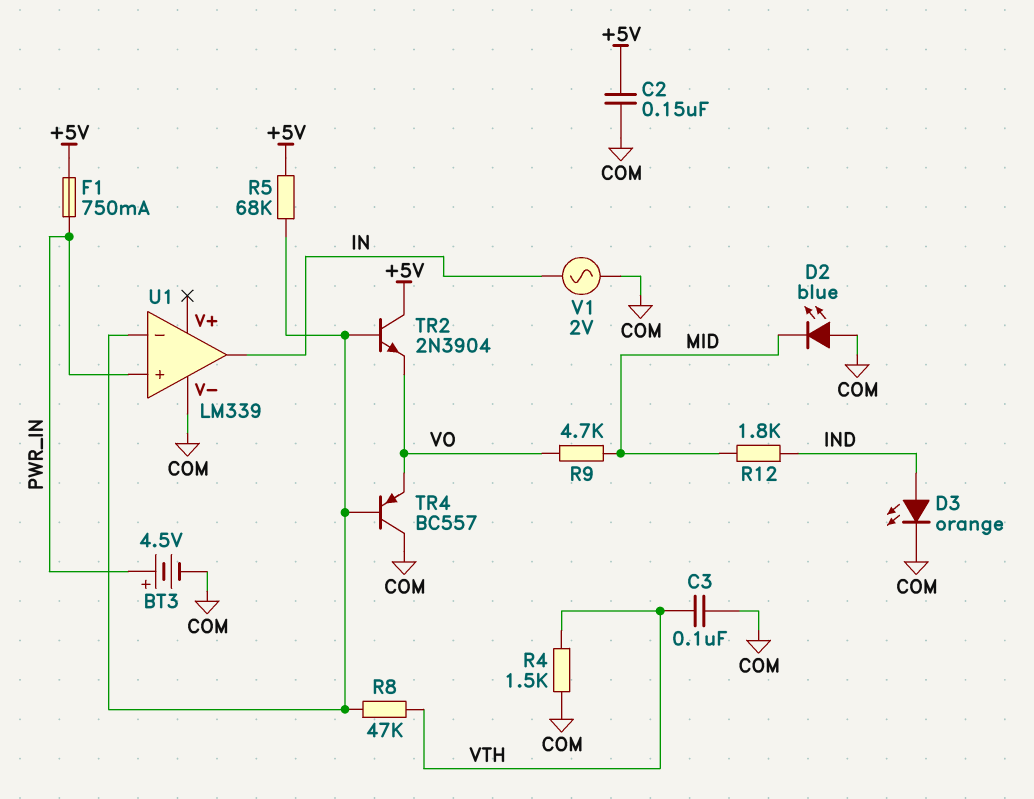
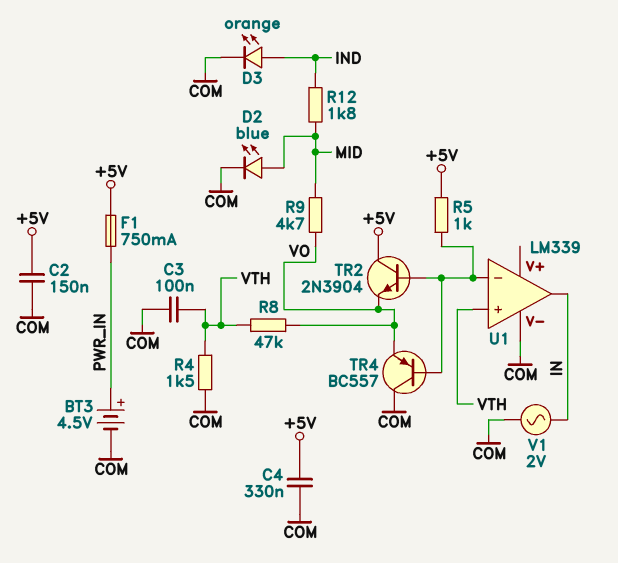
C4: none -> 330nF (+5V, COM)
D2: LED blue (A COM, K MID) -> LED blue (A MID, K COM)
R5: 68k (+5V, U1/in-) -> 1k (+5V, U1/in-)
R8: 47k (U1/in-, VTH) -> 47k (VO, VTH)
U1 pin in+: PWR_IN -> VTH

